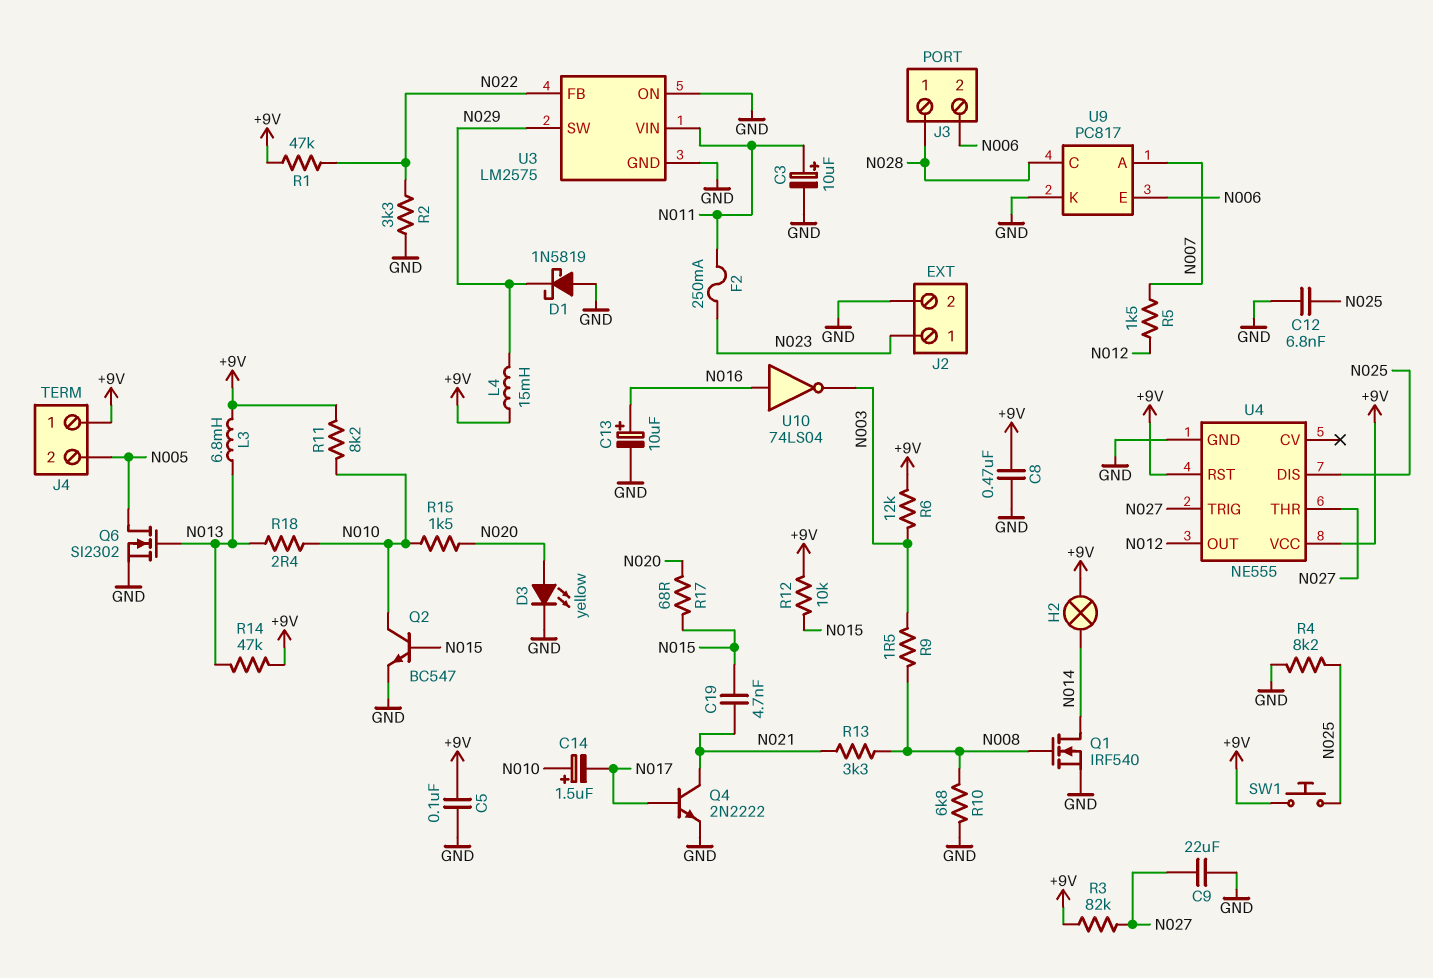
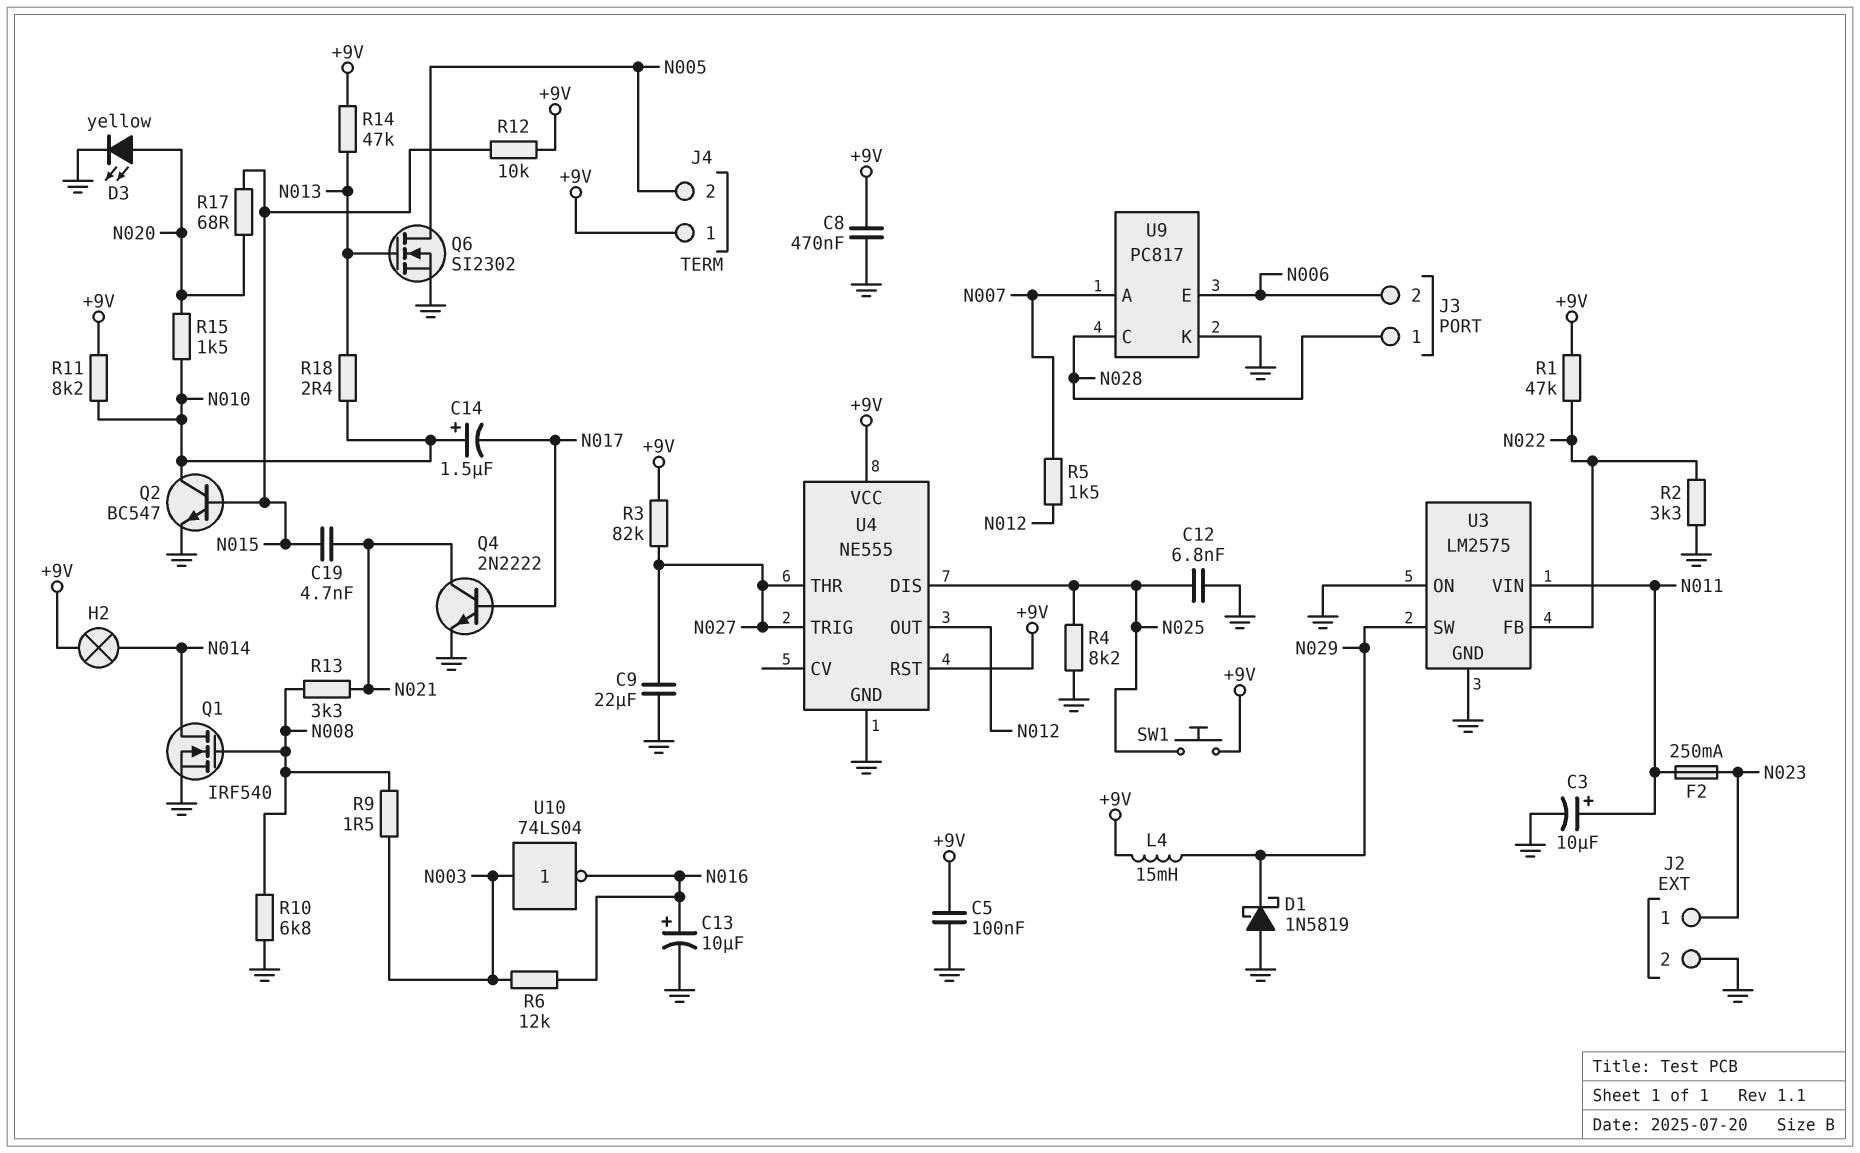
L3: 6.8mH (+9V, N013) -> none
R6: 12k (+9V, N003) -> 12k (N003, N016)
U10: NOT 74LS04 (in N016, out N003) -> NOT 74LS04 (in N003, out N016)

